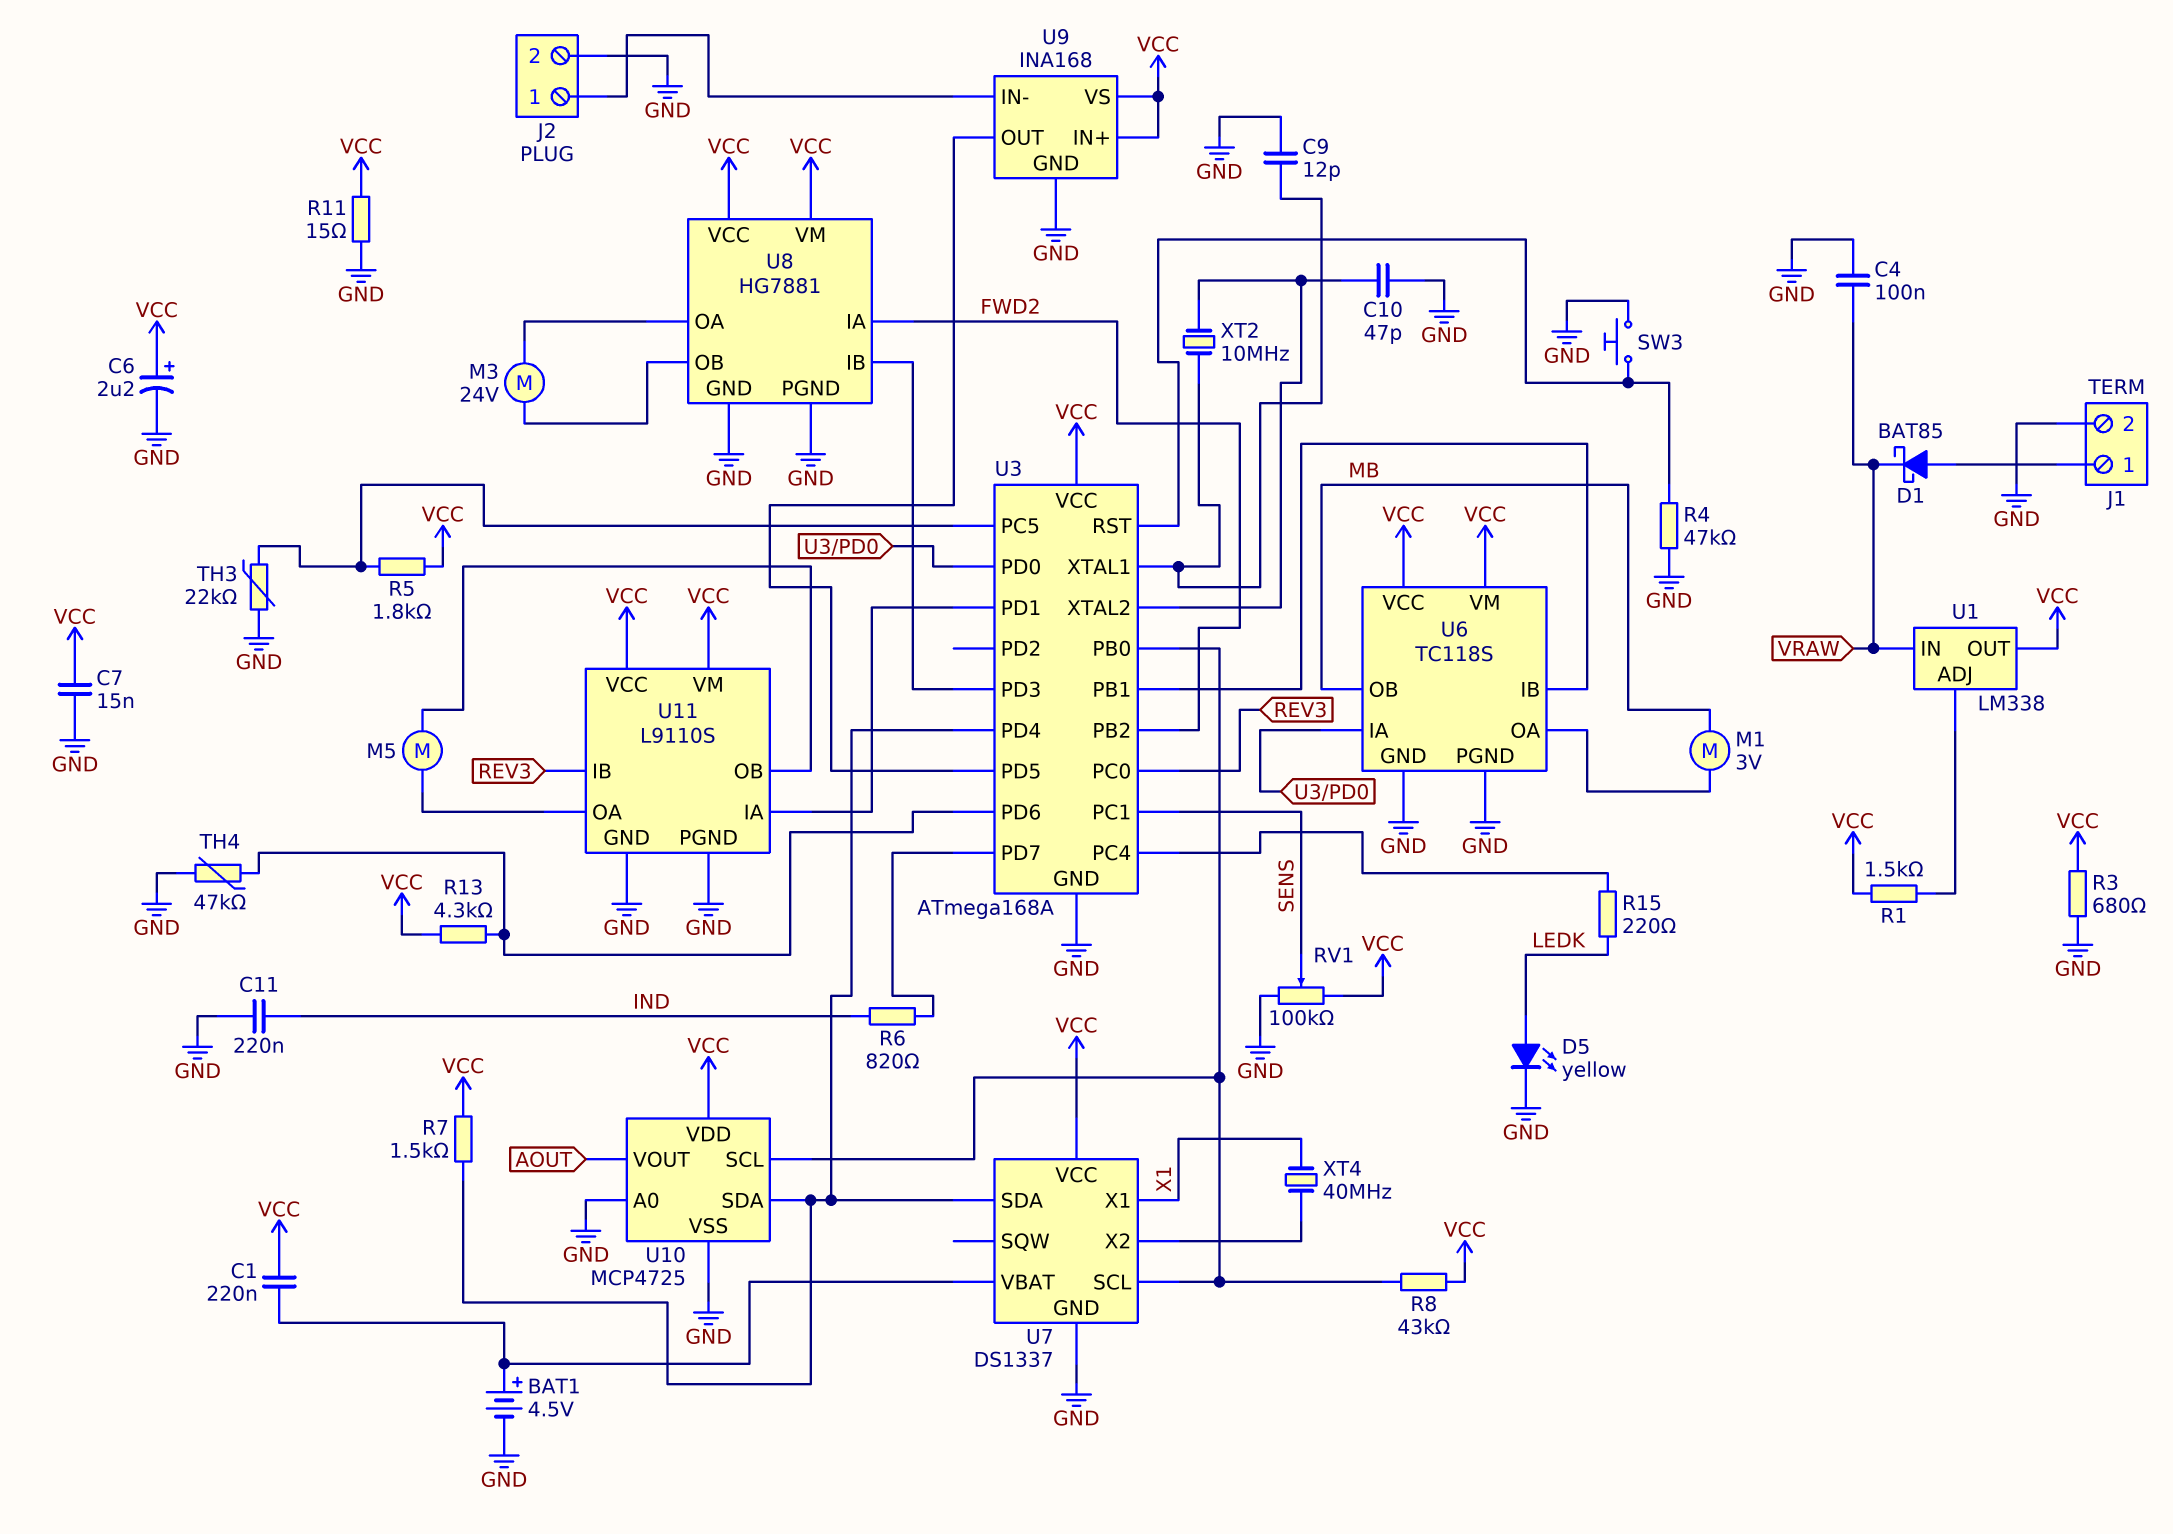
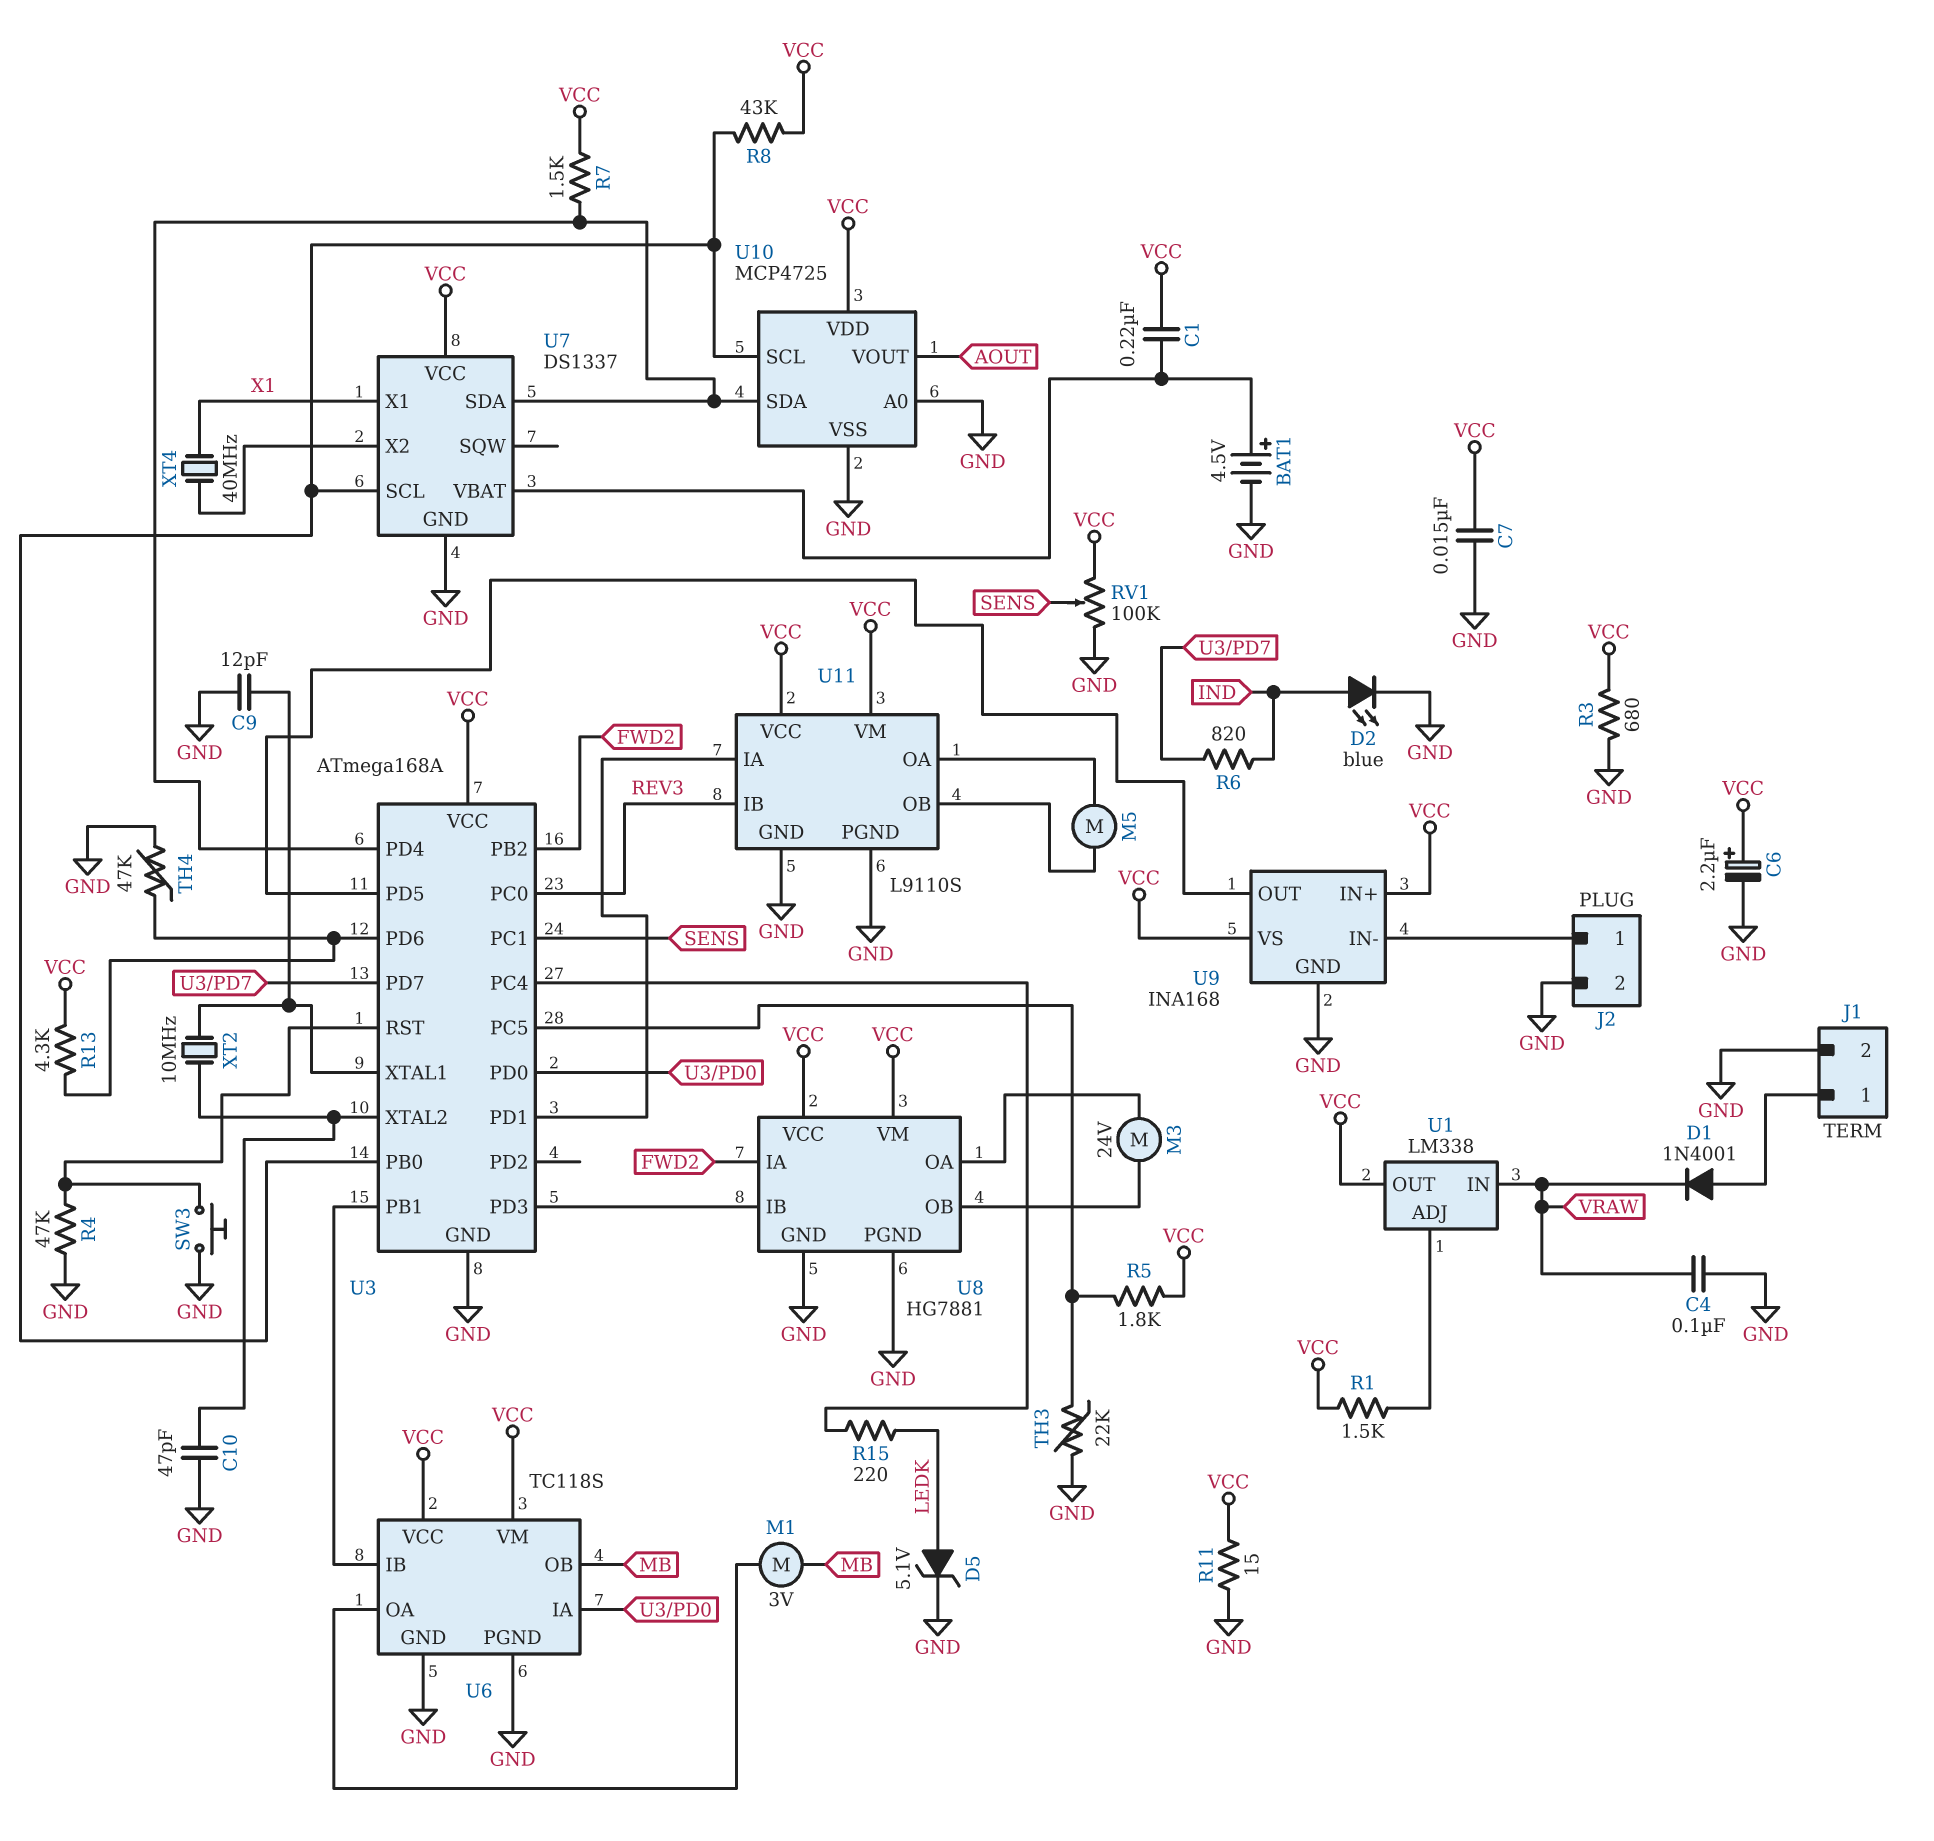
C11: 220nF (GND, IND) -> none
D1: schottky BAT85 (A J1/1, K VRAW) -> diode 1N4001 (A J1/1, K VRAW)
D2: none -> LED blue (A IND, K GND)
D5: LED yellow (A LEDK, K GND) -> zener 5.1V (A LEDK, K GND)

